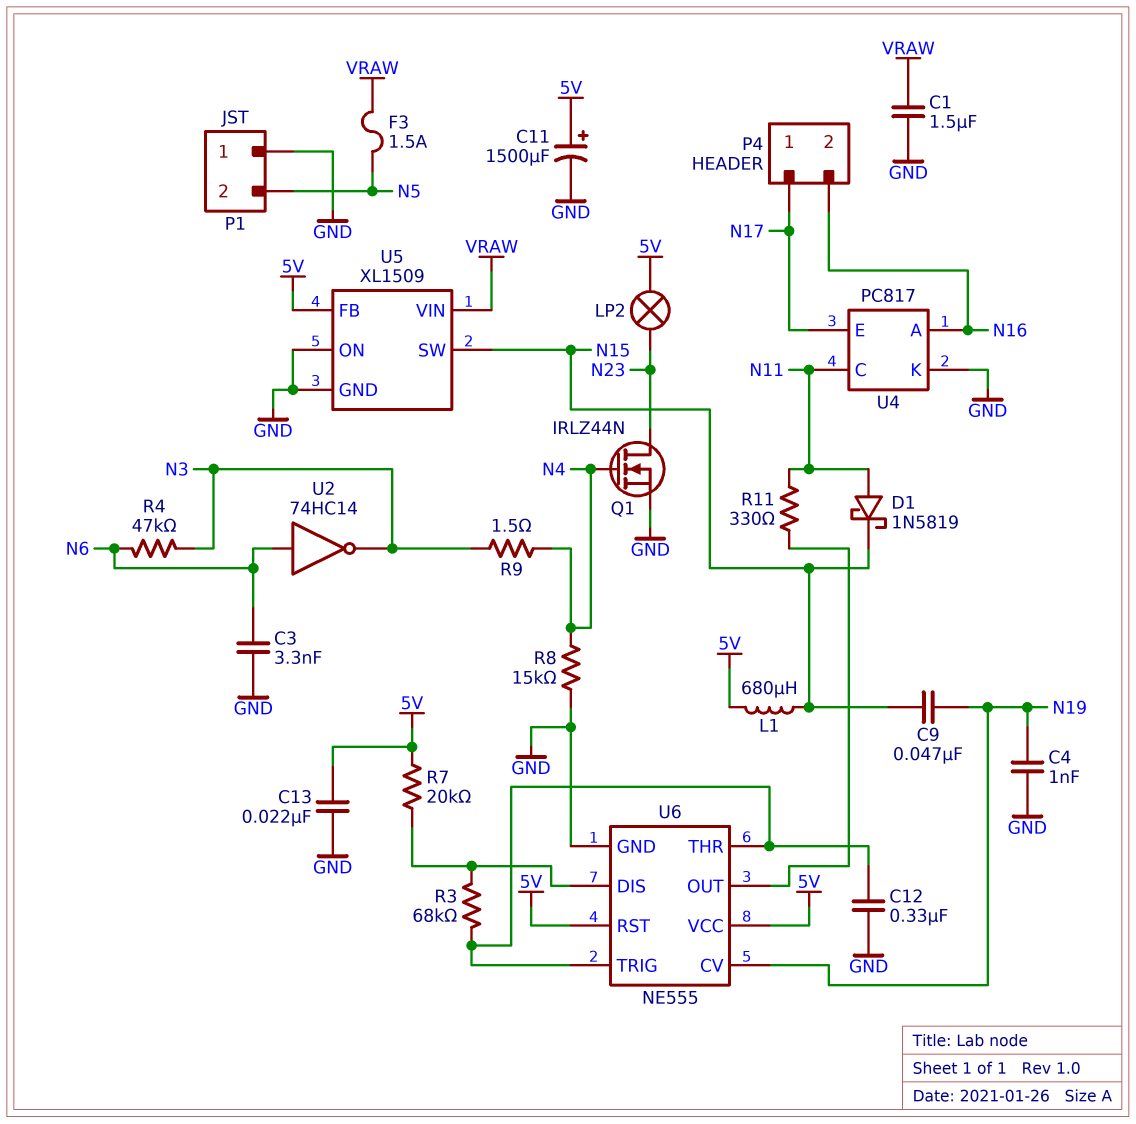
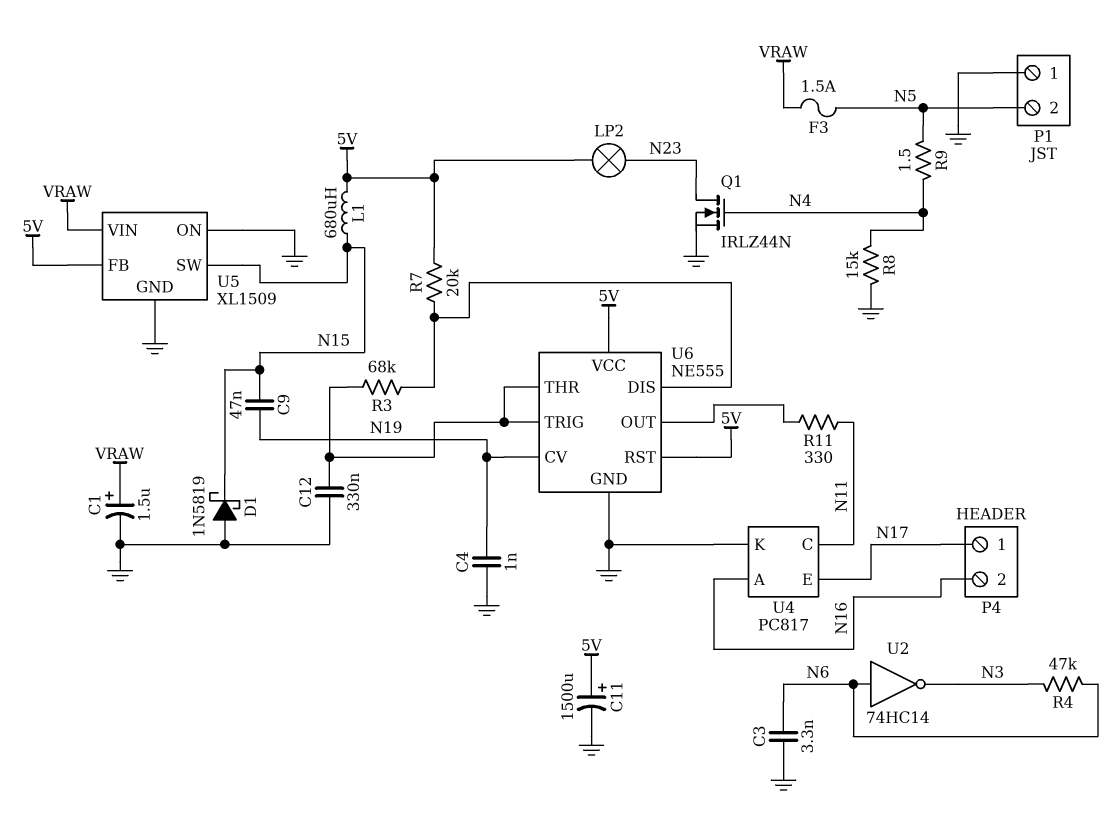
C1: 1.5uF (GND, VRAW) -> 1.5uF (plus VRAW, minus GND)
C13: 22nF (5V, GND) -> none
D1: schottky 1N5819 (A N11, K N15) -> schottky 1N5819 (A GND, K N15)
R9: 1.5 (N3, N4) -> 1.5 (N4, N5)

